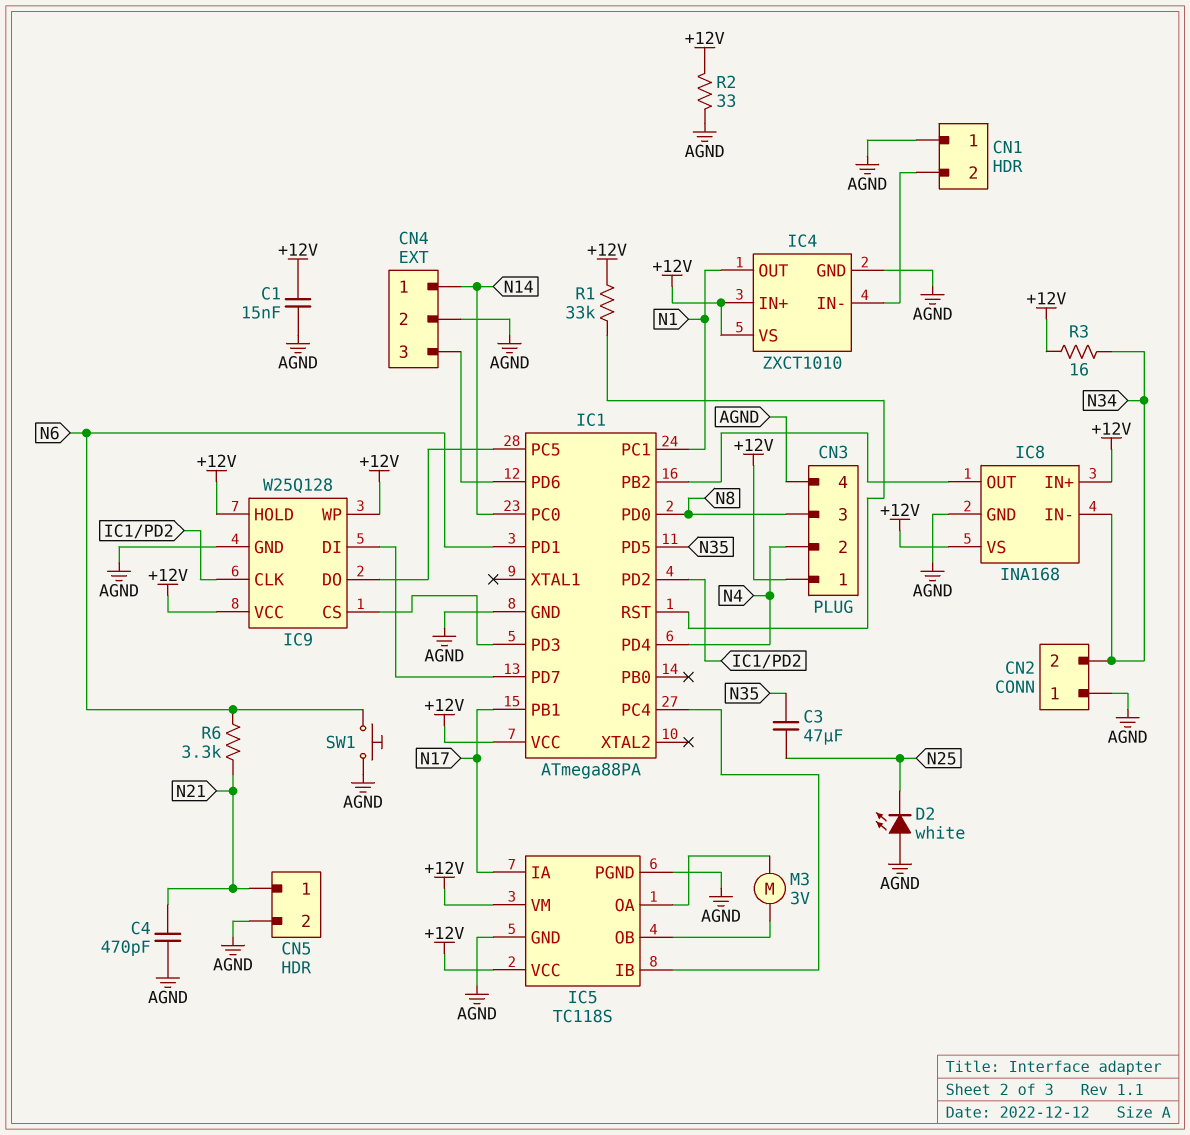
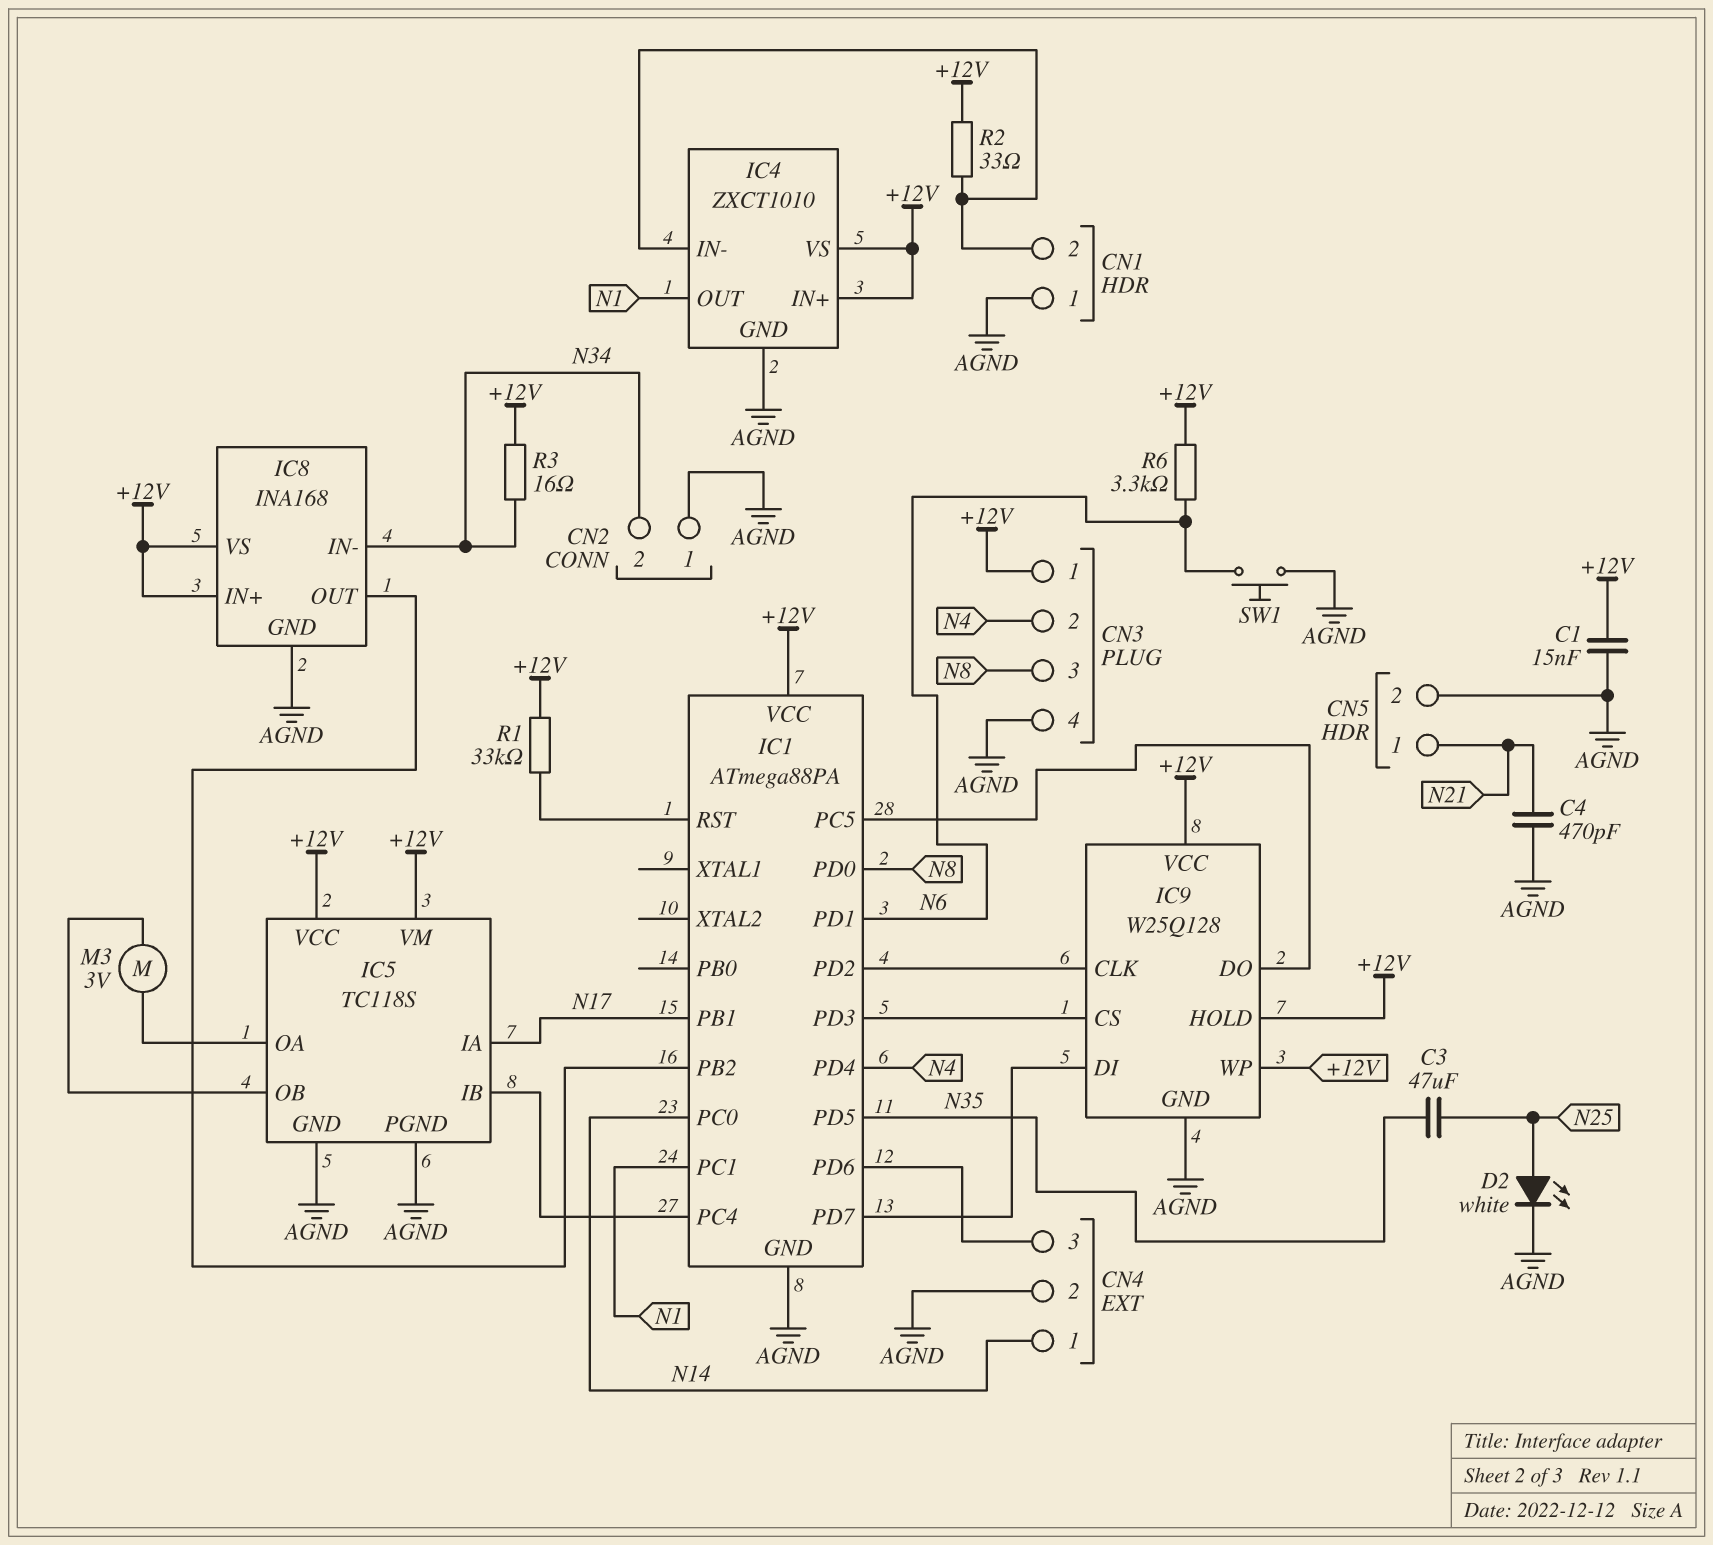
D2: LED white (A AGND, K N25) -> LED white (A N25, K AGND)
R2: 33 (+12V, AGND) -> 33 (+12V, CN1/2)
R6: 3.3k (N6, N21) -> 3.3k (+12V, N6)

